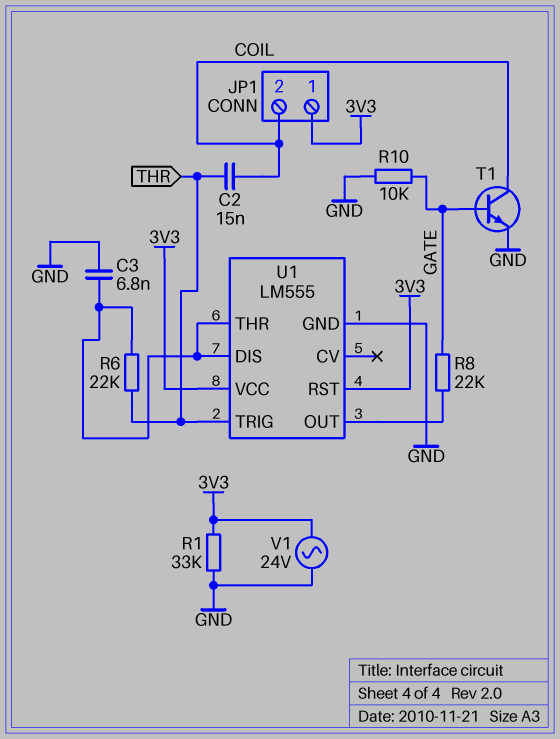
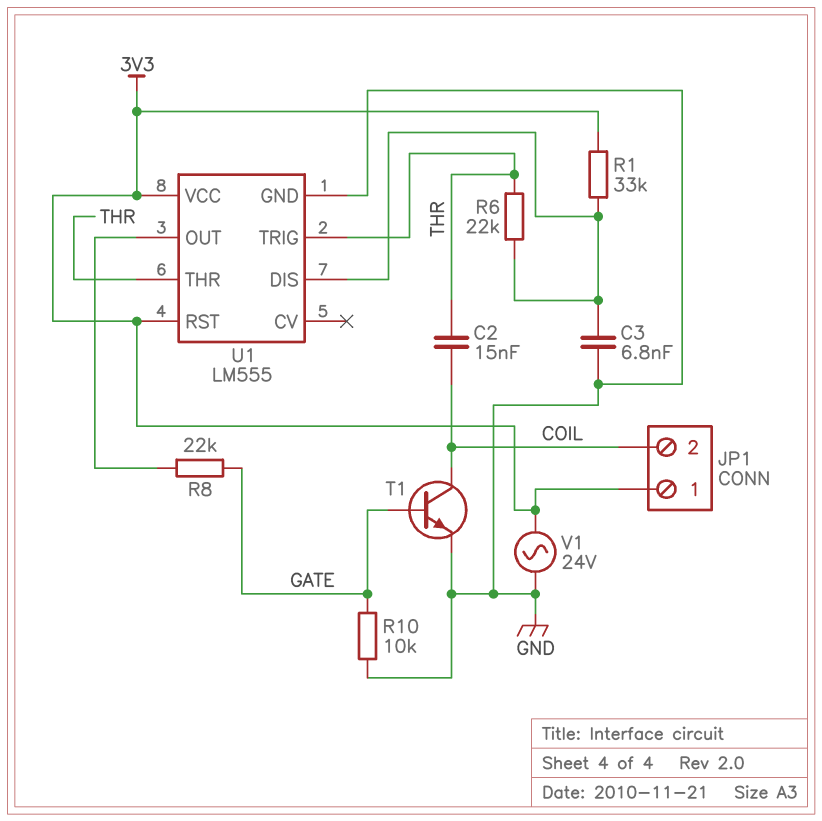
R1: 33k (3V3, GND) -> 33k (3V3, U1/DIS)
U1 pin THR: U1/DIS -> THR

